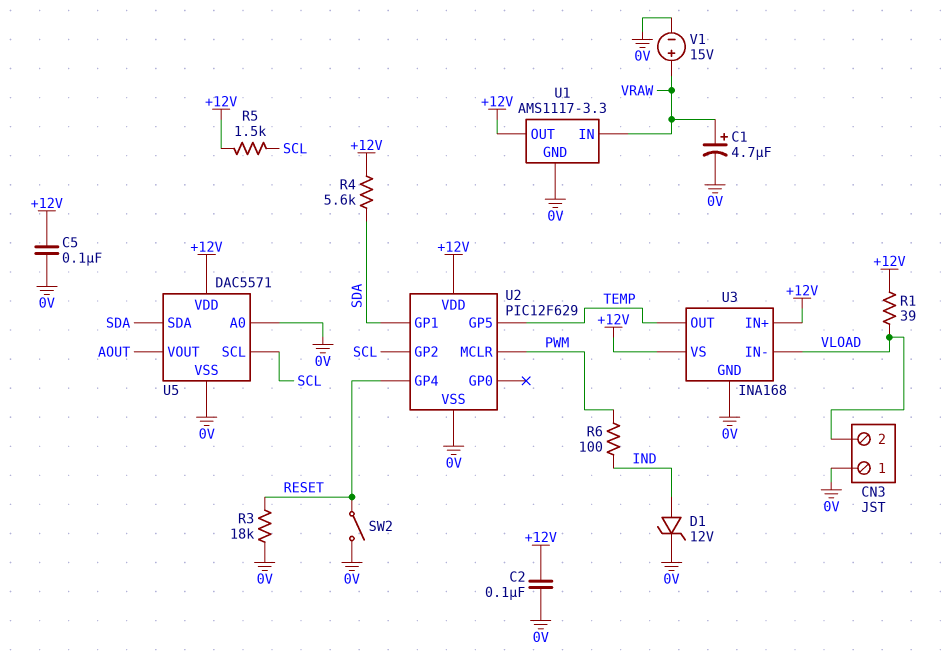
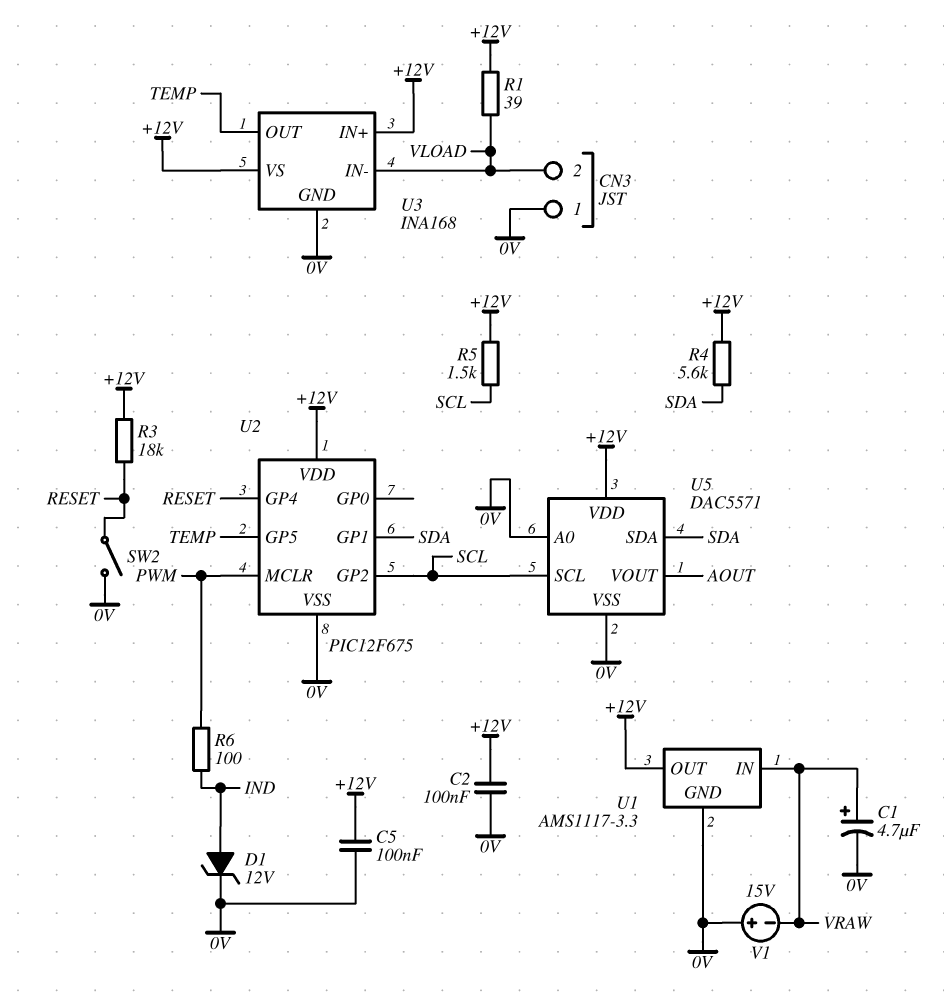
R3: 18k (0V, RESET) -> 18k (+12V, RESET)
U2: PIC12F629 -> PIC12F675
V1: 15V (plus VRAW, minus 0V) -> 15V (plus 0V, minus VRAW)

